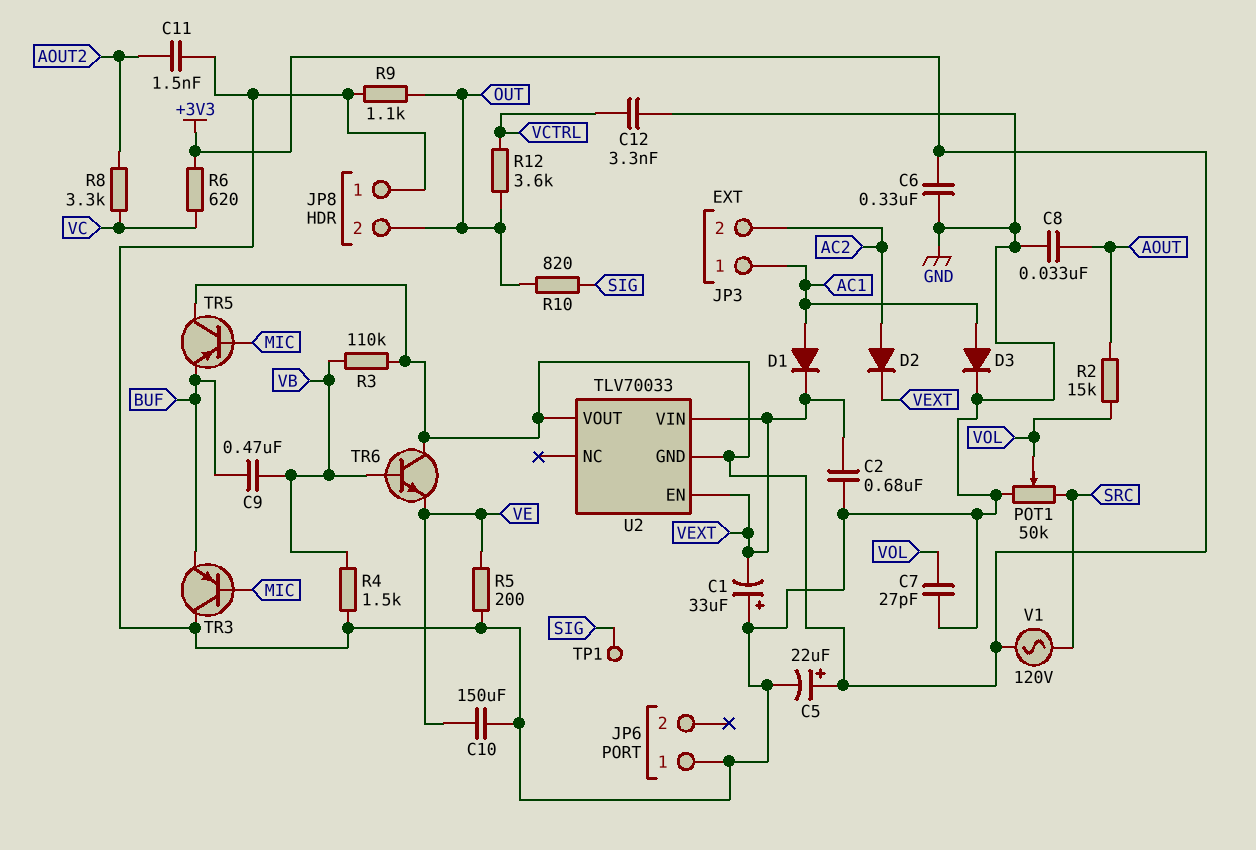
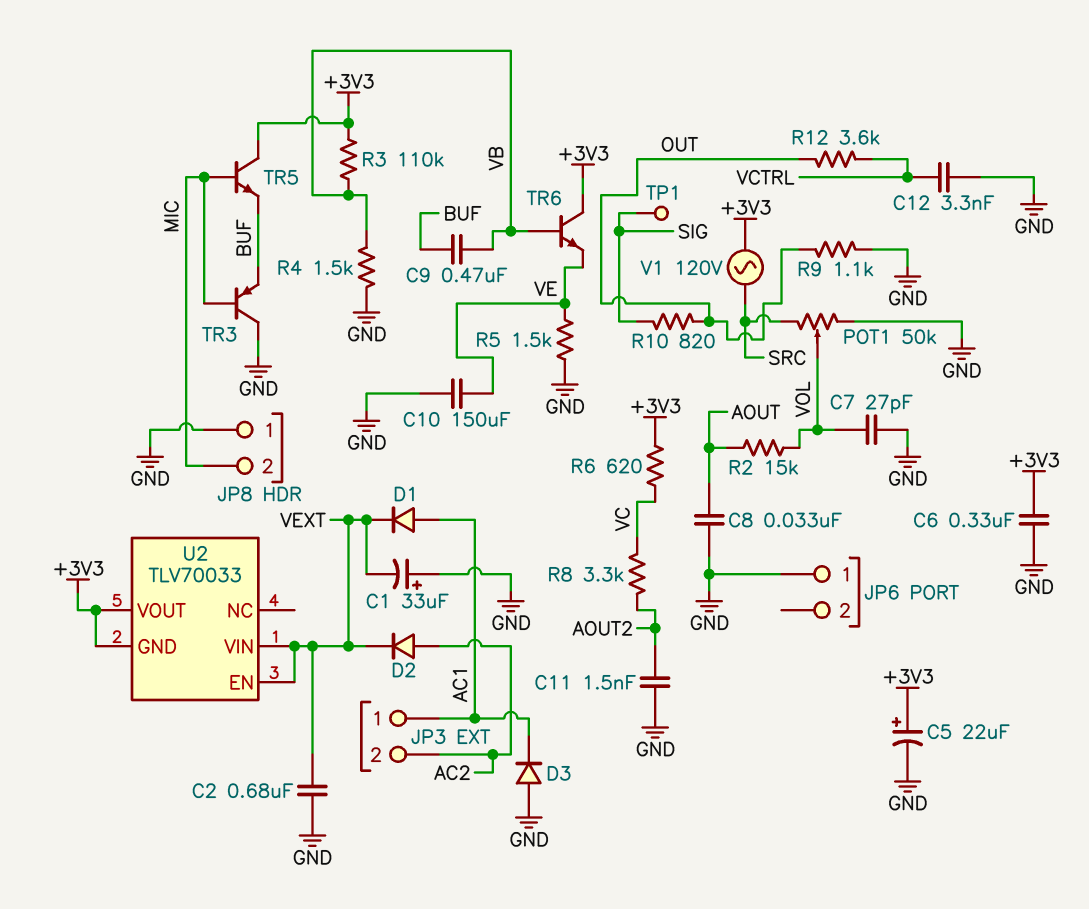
D3: diode (A AC1, K GND) -> diode (A GND, K AC1)
JP8 pin 2: OUT -> MIC
R5: 200 (GND, VE) -> 1.5k (GND, VE)
TR5: PNP (B MIC, C +3V3, E BUF) -> NPN (B MIC, C +3V3, E BUF)

